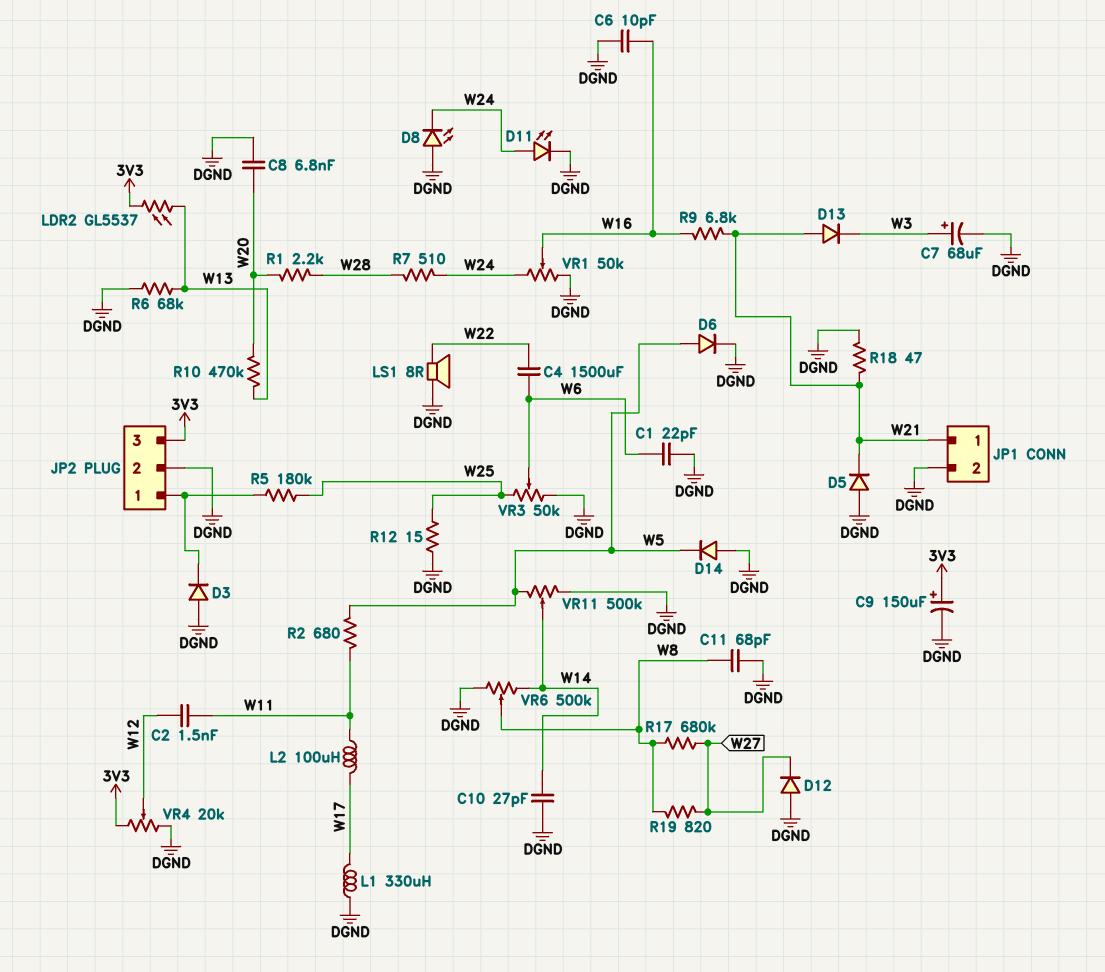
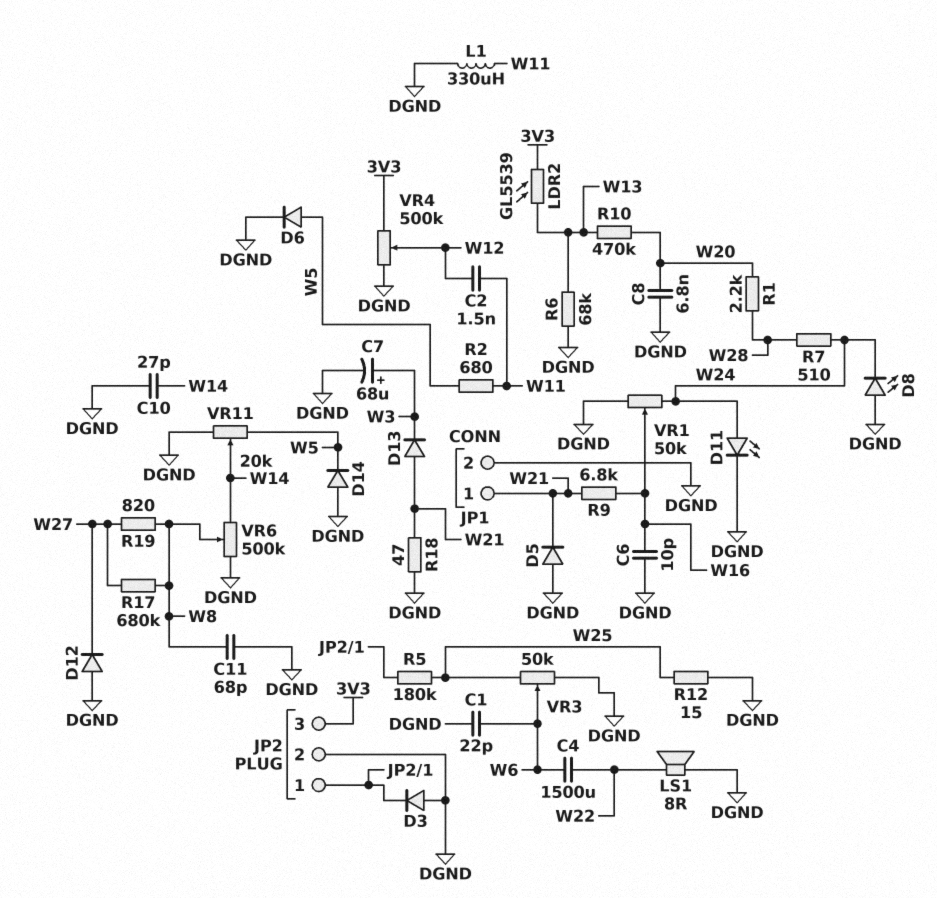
C9: 150uF (plus 3V3, minus DGND) -> none
L1: 330uH (DGND, W17) -> 330uH (DGND, W11)
L2: 100uH (W11, W17) -> none
LDR2: GL5537 (3V3, W13) -> GL5539 (3V3, W13)
VR4: 20k (3V3, DGND, wiper W12) -> 500k (3V3, DGND, wiper W12)
VR11: 500k (DGND, W5, wiper W14) -> 20k (DGND, W5, wiper W14)

